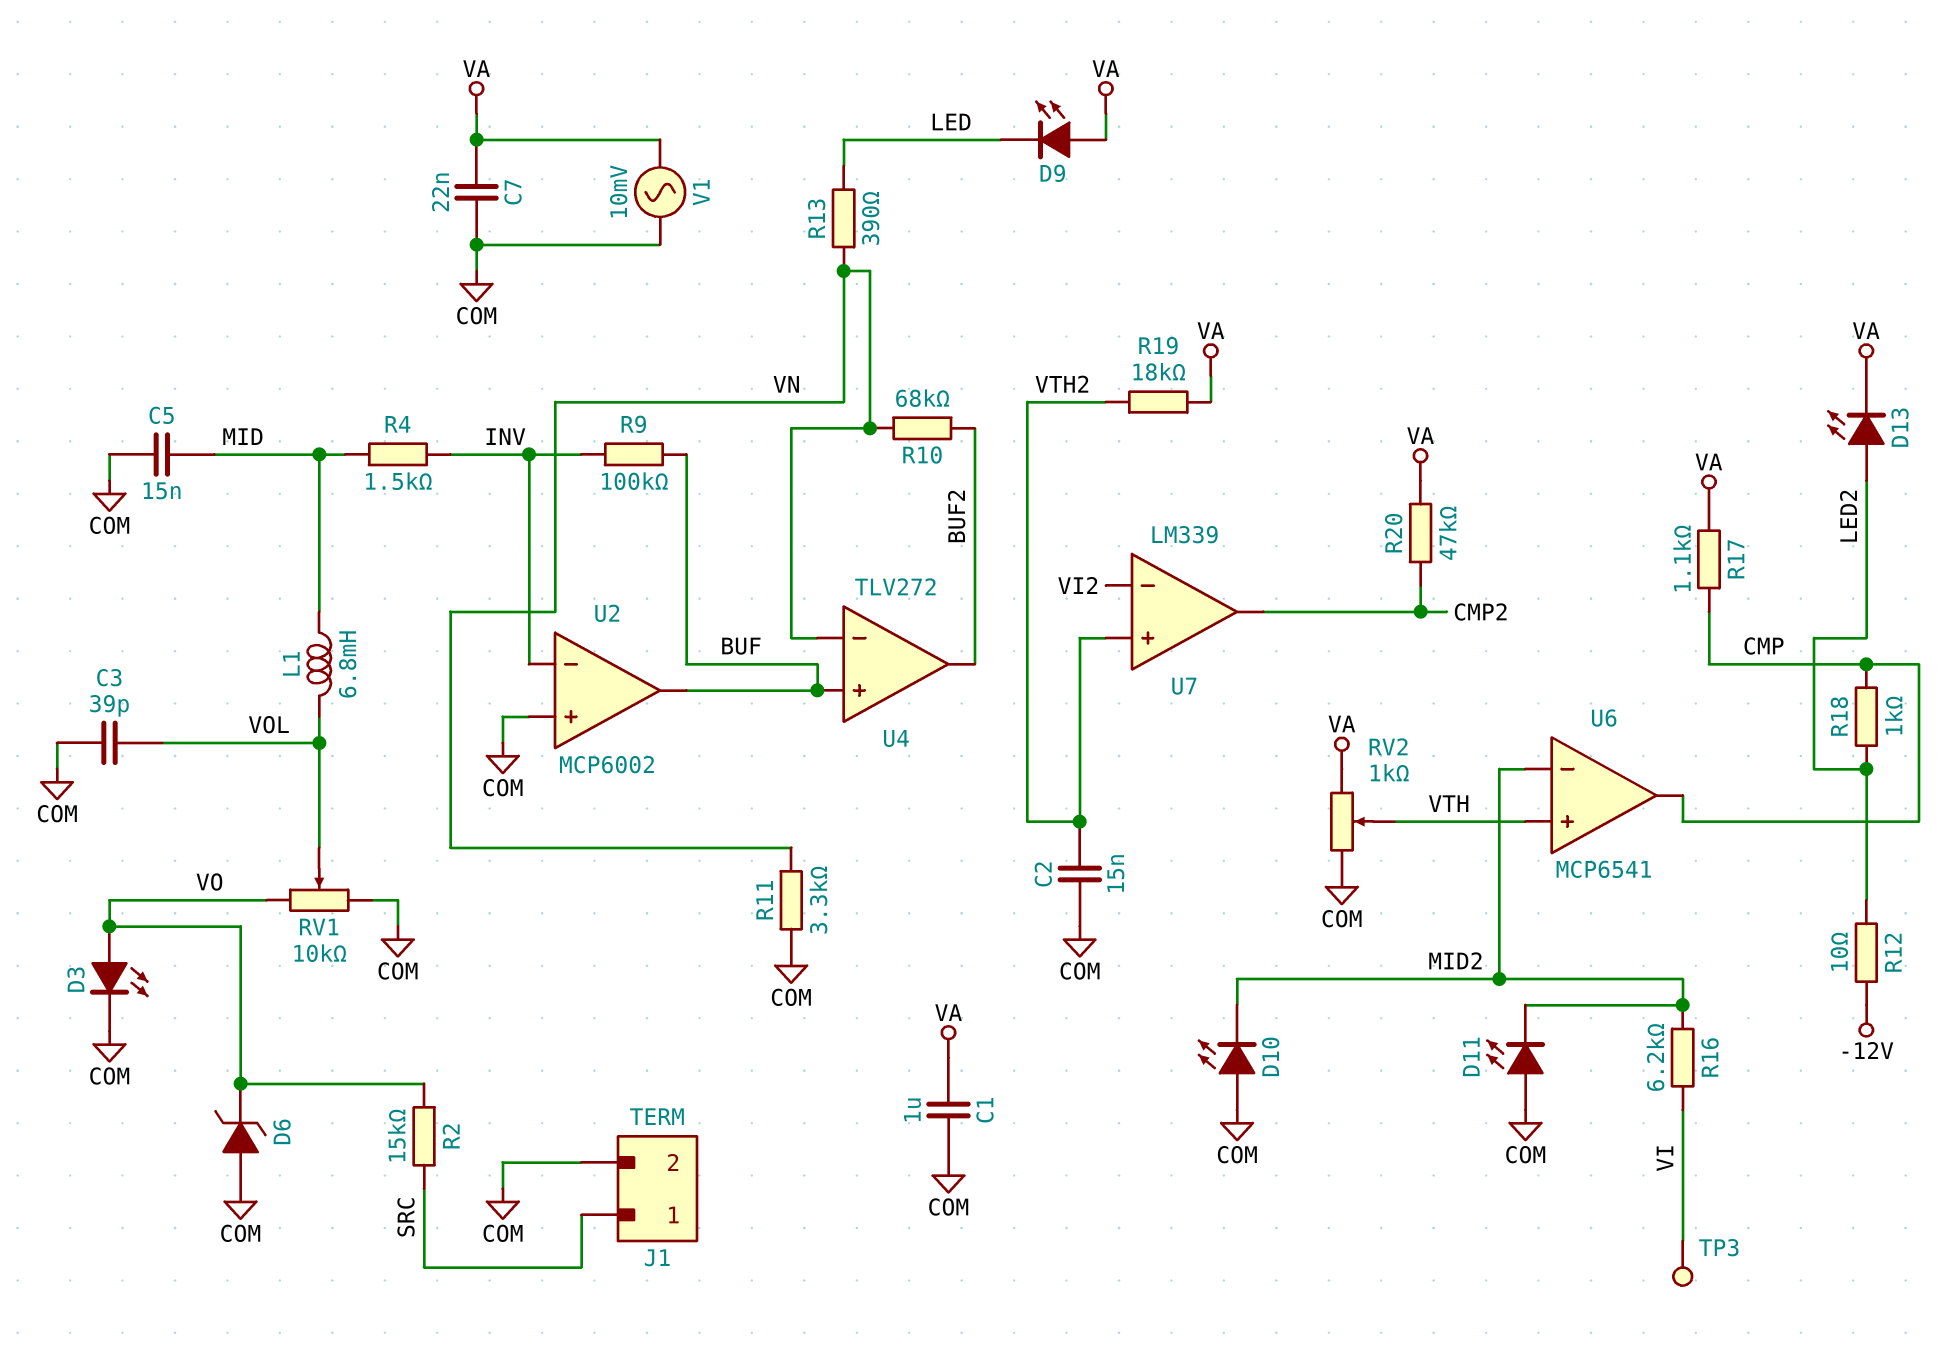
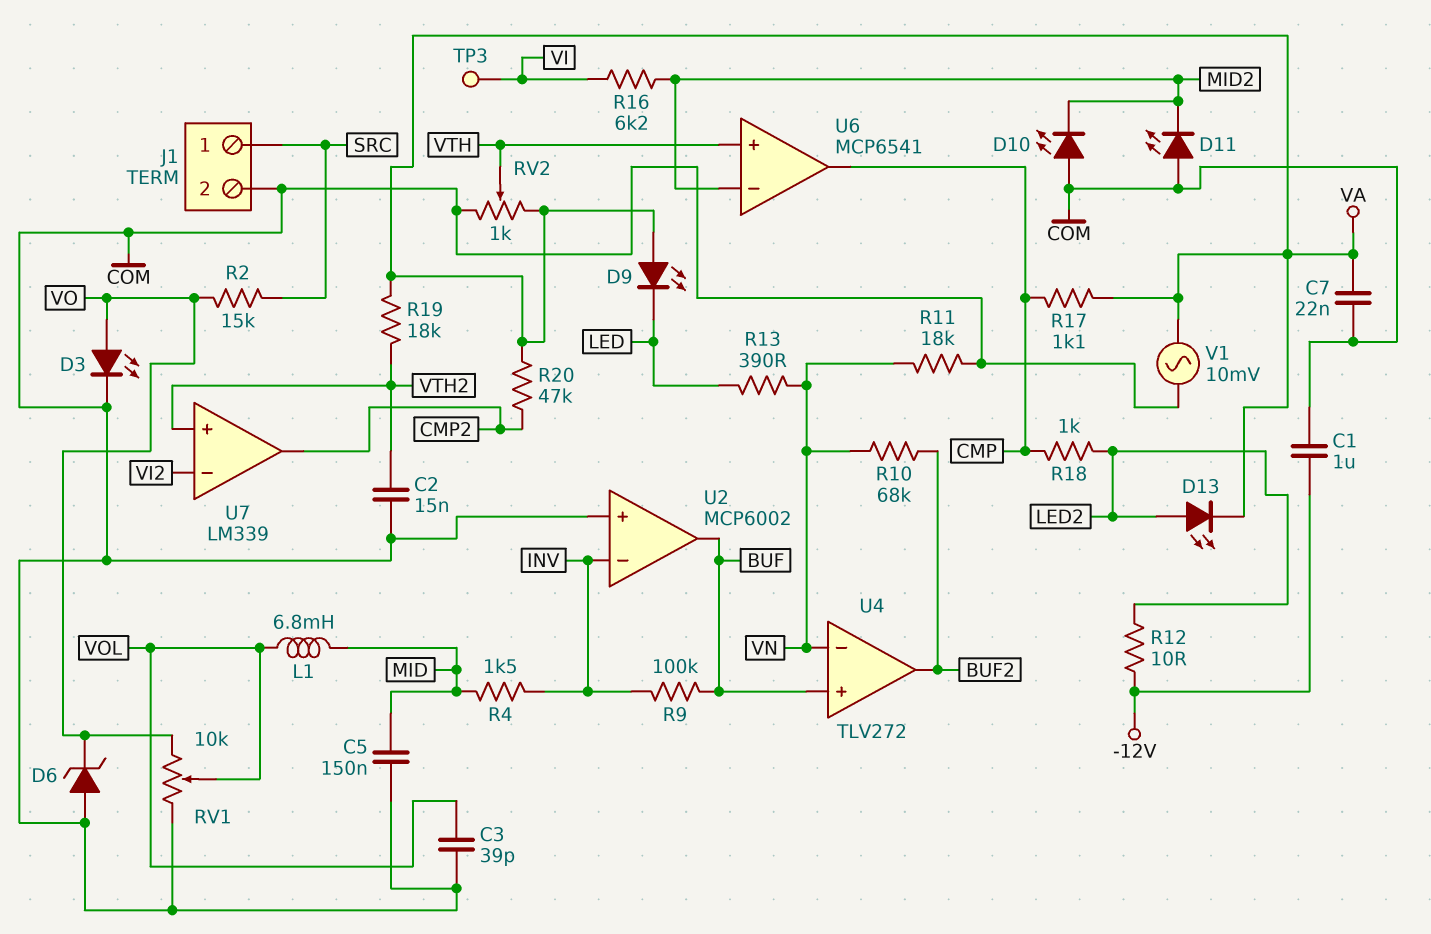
C1: 1uF (COM, VA) -> 1uF (-12V, COM)
C5: 15nF (COM, MID) -> 150nF (COM, MID)
R11: 3.3k (COM, VN) -> 18k (COM, VN)

